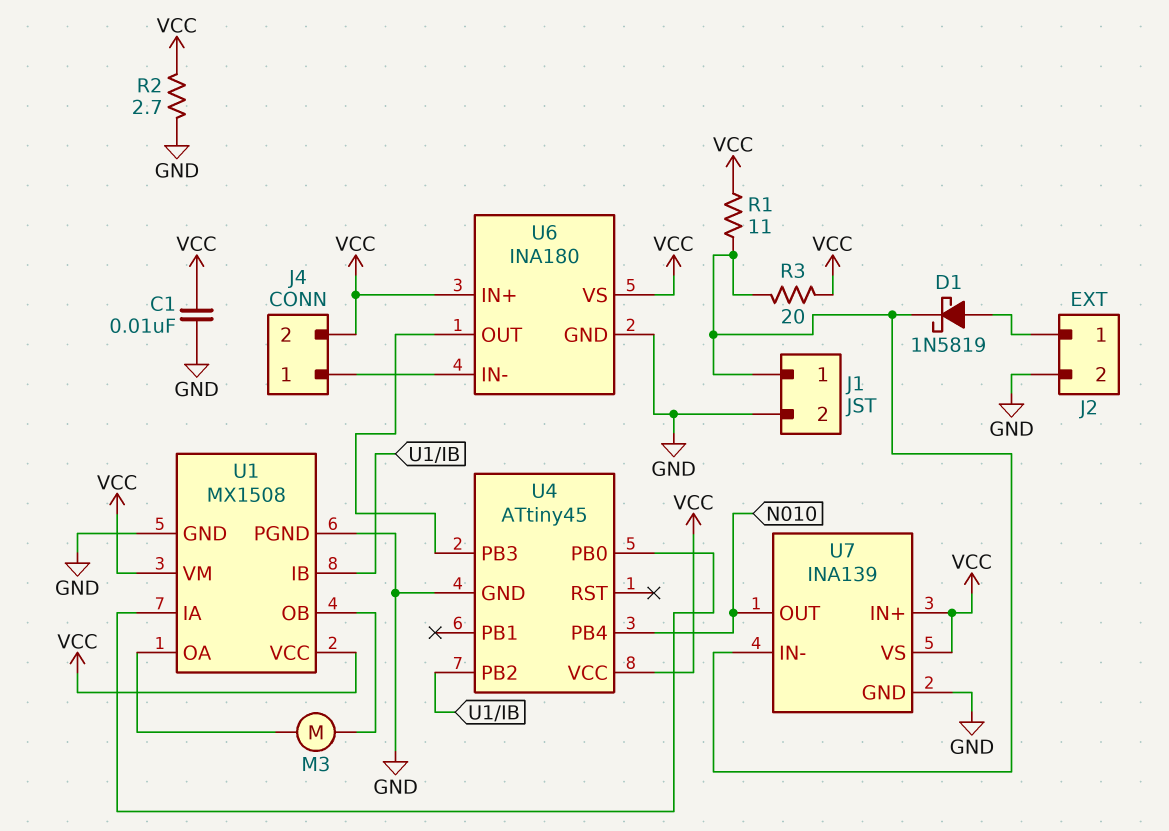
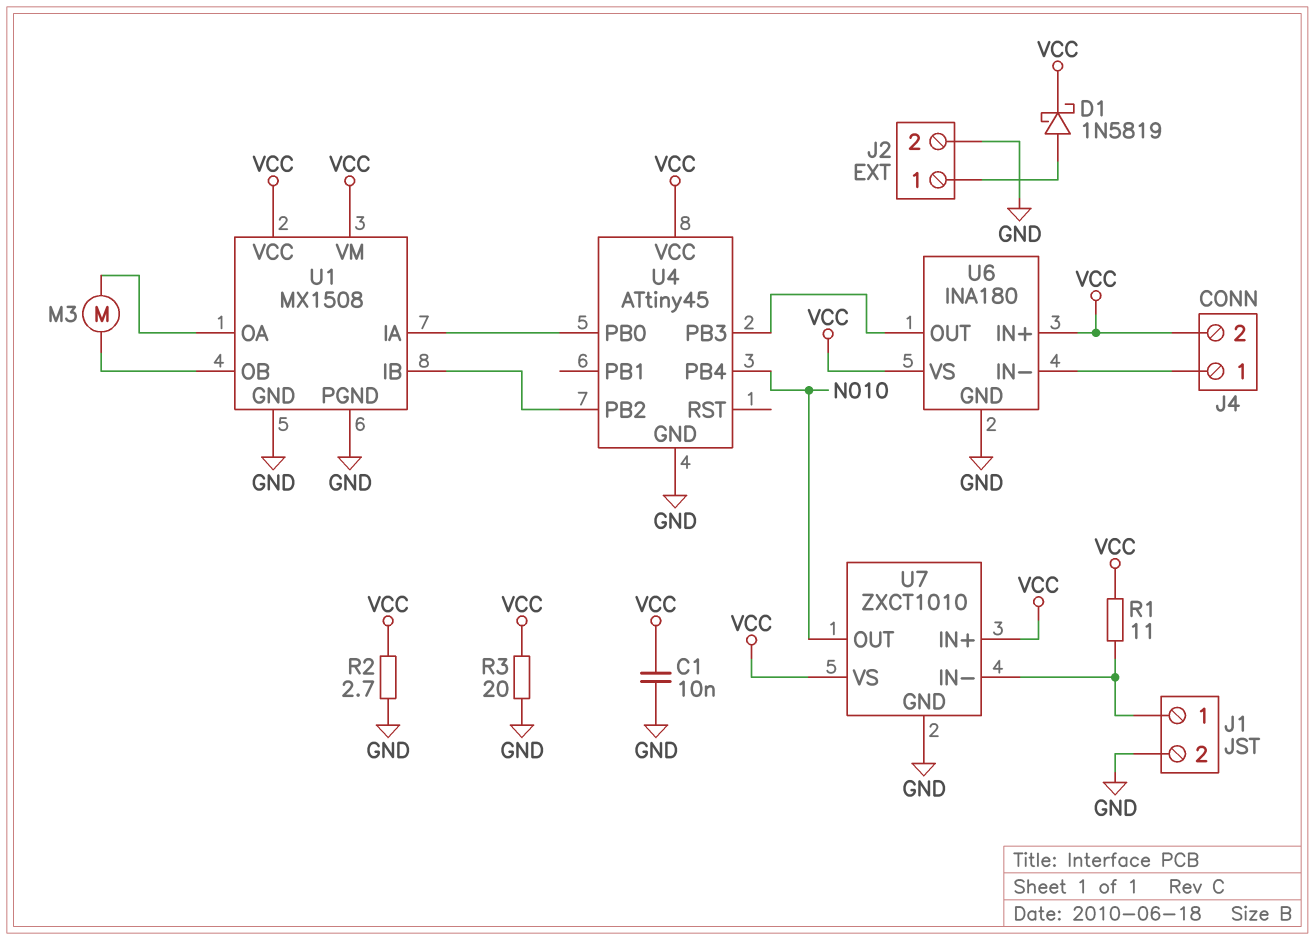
D1: schottky 1N5819 (A J2/1, K J1/1) -> schottky 1N5819 (A J2/1, K VCC)
R3: 20 (J1/1, VCC) -> 20 (GND, VCC)
U7: INA139 -> ZXCT1010

